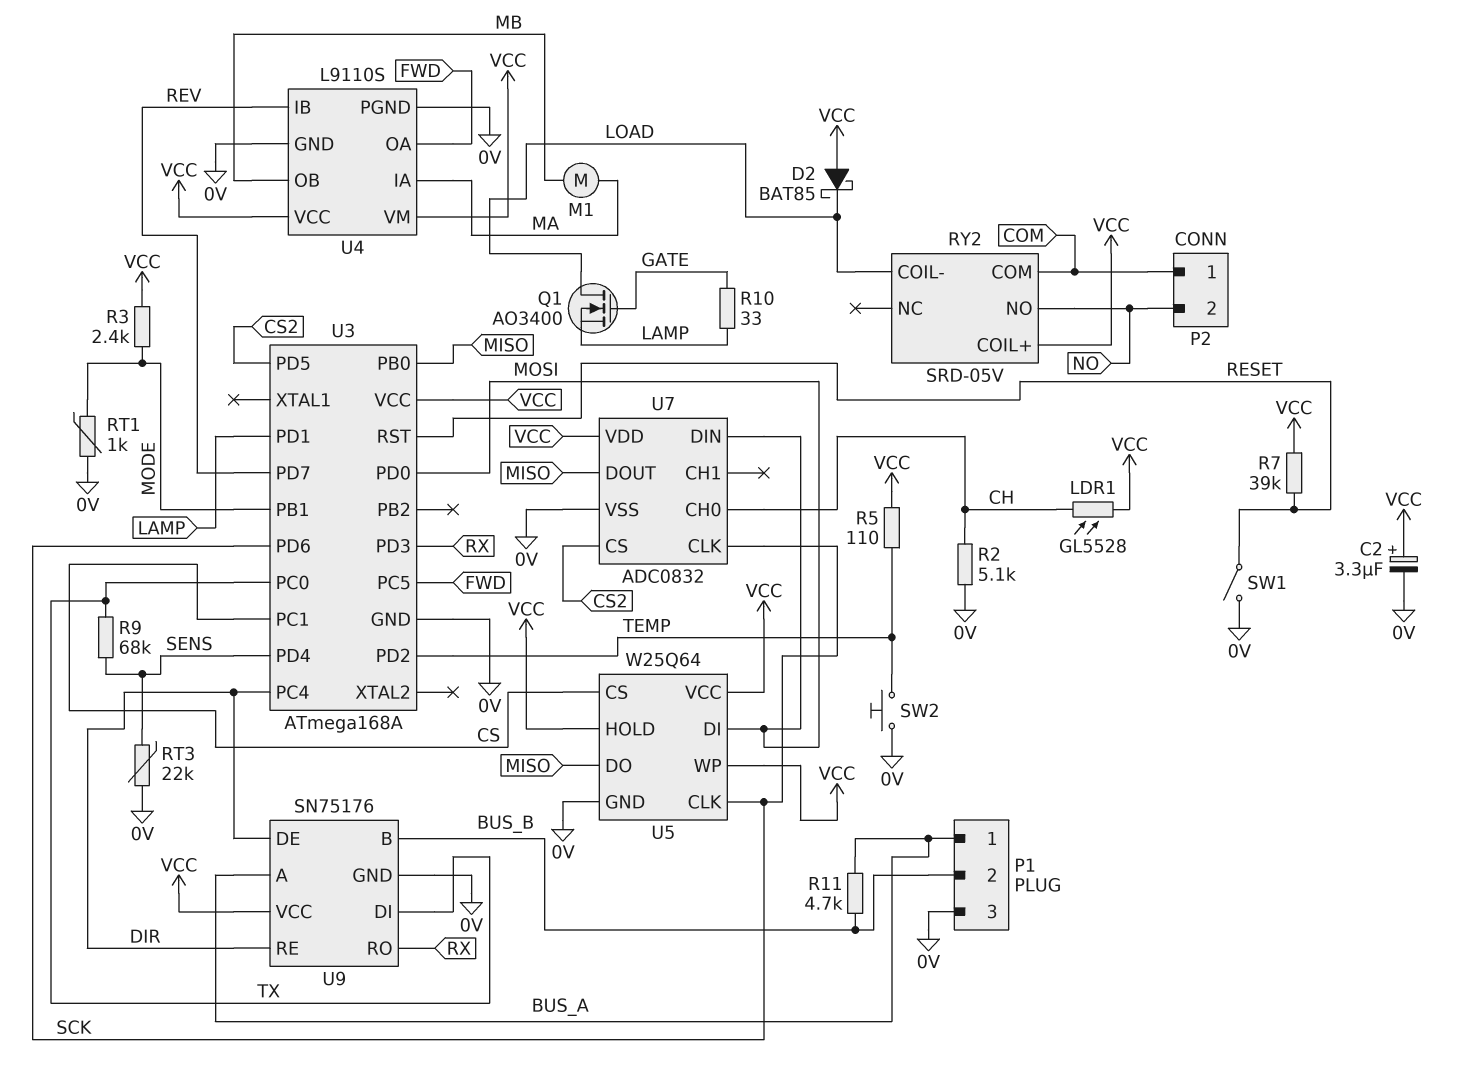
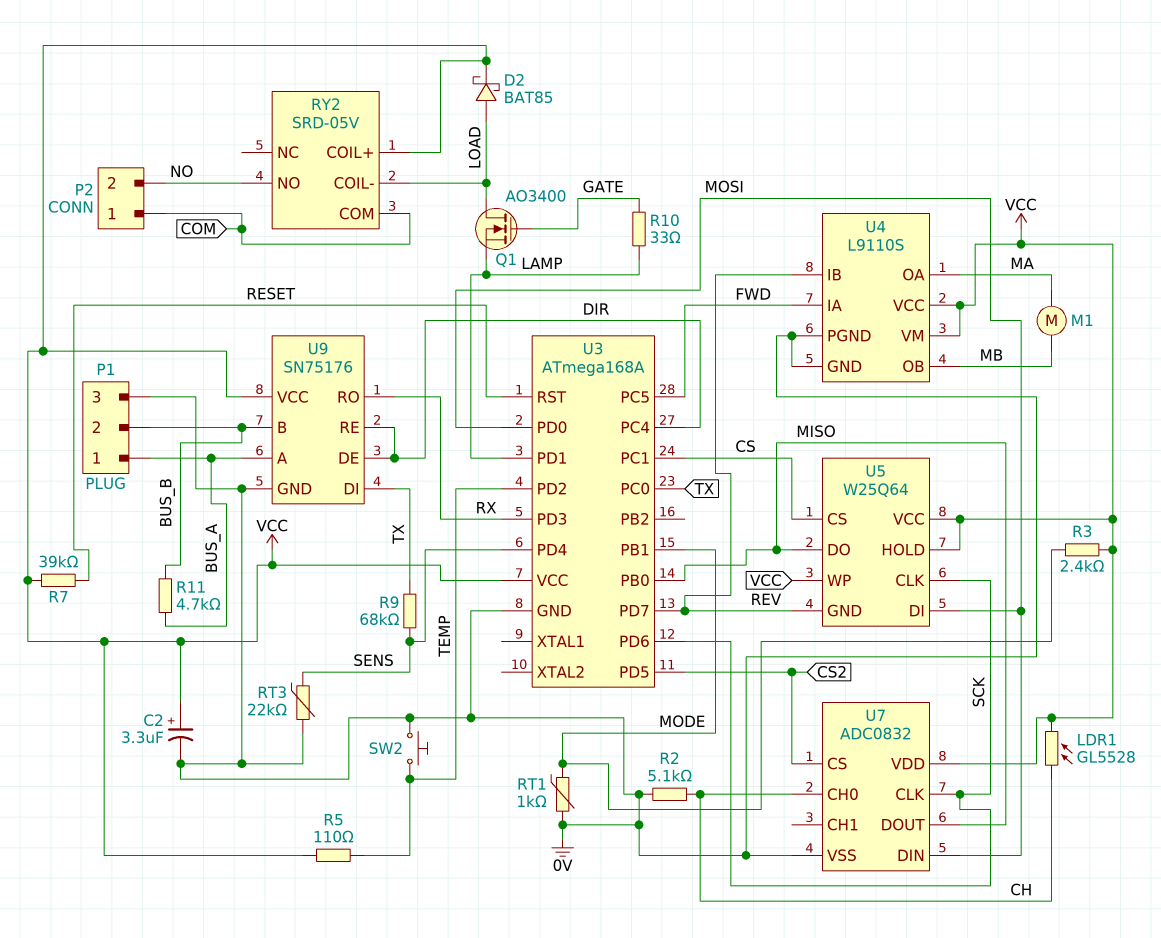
D2: schottky BAT85 (A VCC, K LOAD) -> schottky BAT85 (A LOAD, K VCC)
SW1: switch (0V, RESET) -> none
U4 pin IA: MA -> FWD
U4 pin OA: FWD -> MA
U5 pin GND: 0V -> REV

